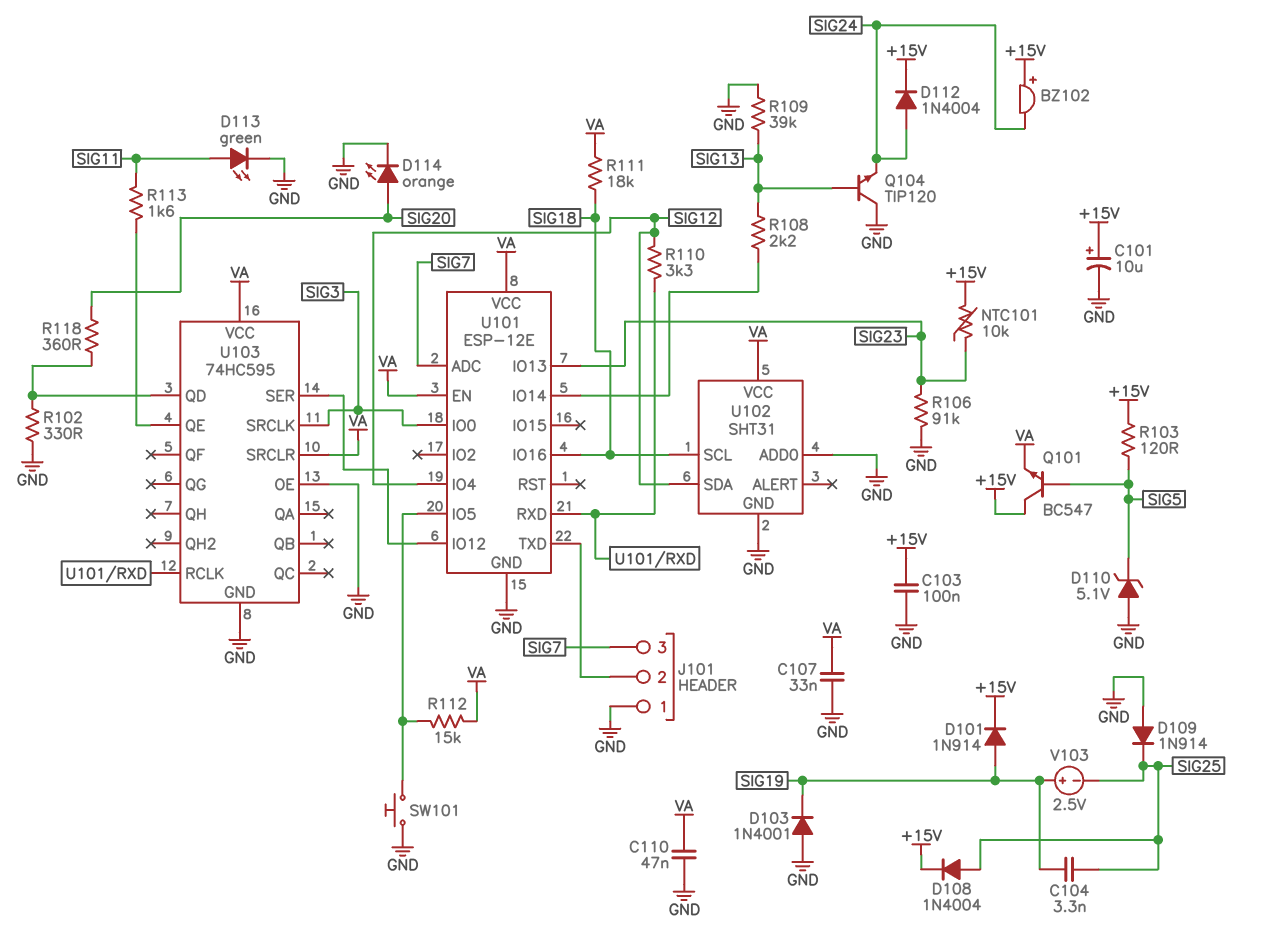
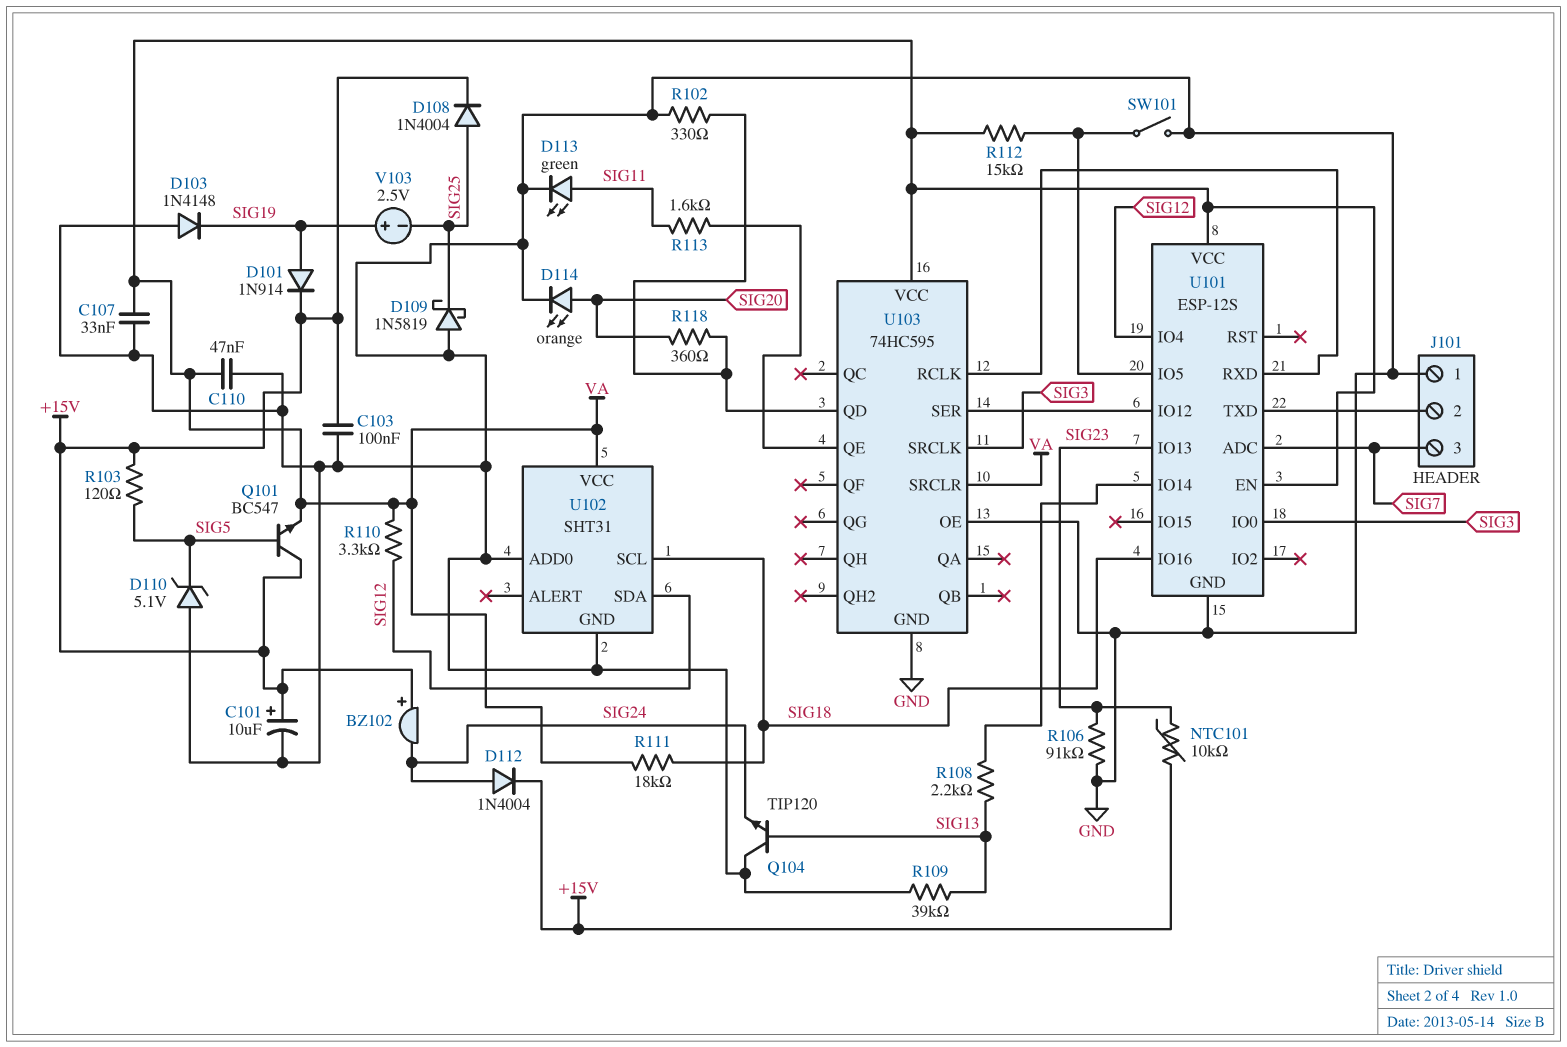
C104: 3.3nF (SIG19, SIG25) -> none
D103: diode 1N4001 (A GND, K SIG19) -> diode 1N4148 (A GND, K SIG19)
D109: diode 1N914 (A GND, K SIG25) -> schottky 1N5819 (A GND, K SIG25)
R110: 3.3k (SIG12, U101/RXD) -> 3.3k (SIG12, VA)
SW101: button (GND, U101/IO5) -> switch (GND, U101/IO5)
U101: ESP-12E -> ESP-12S

